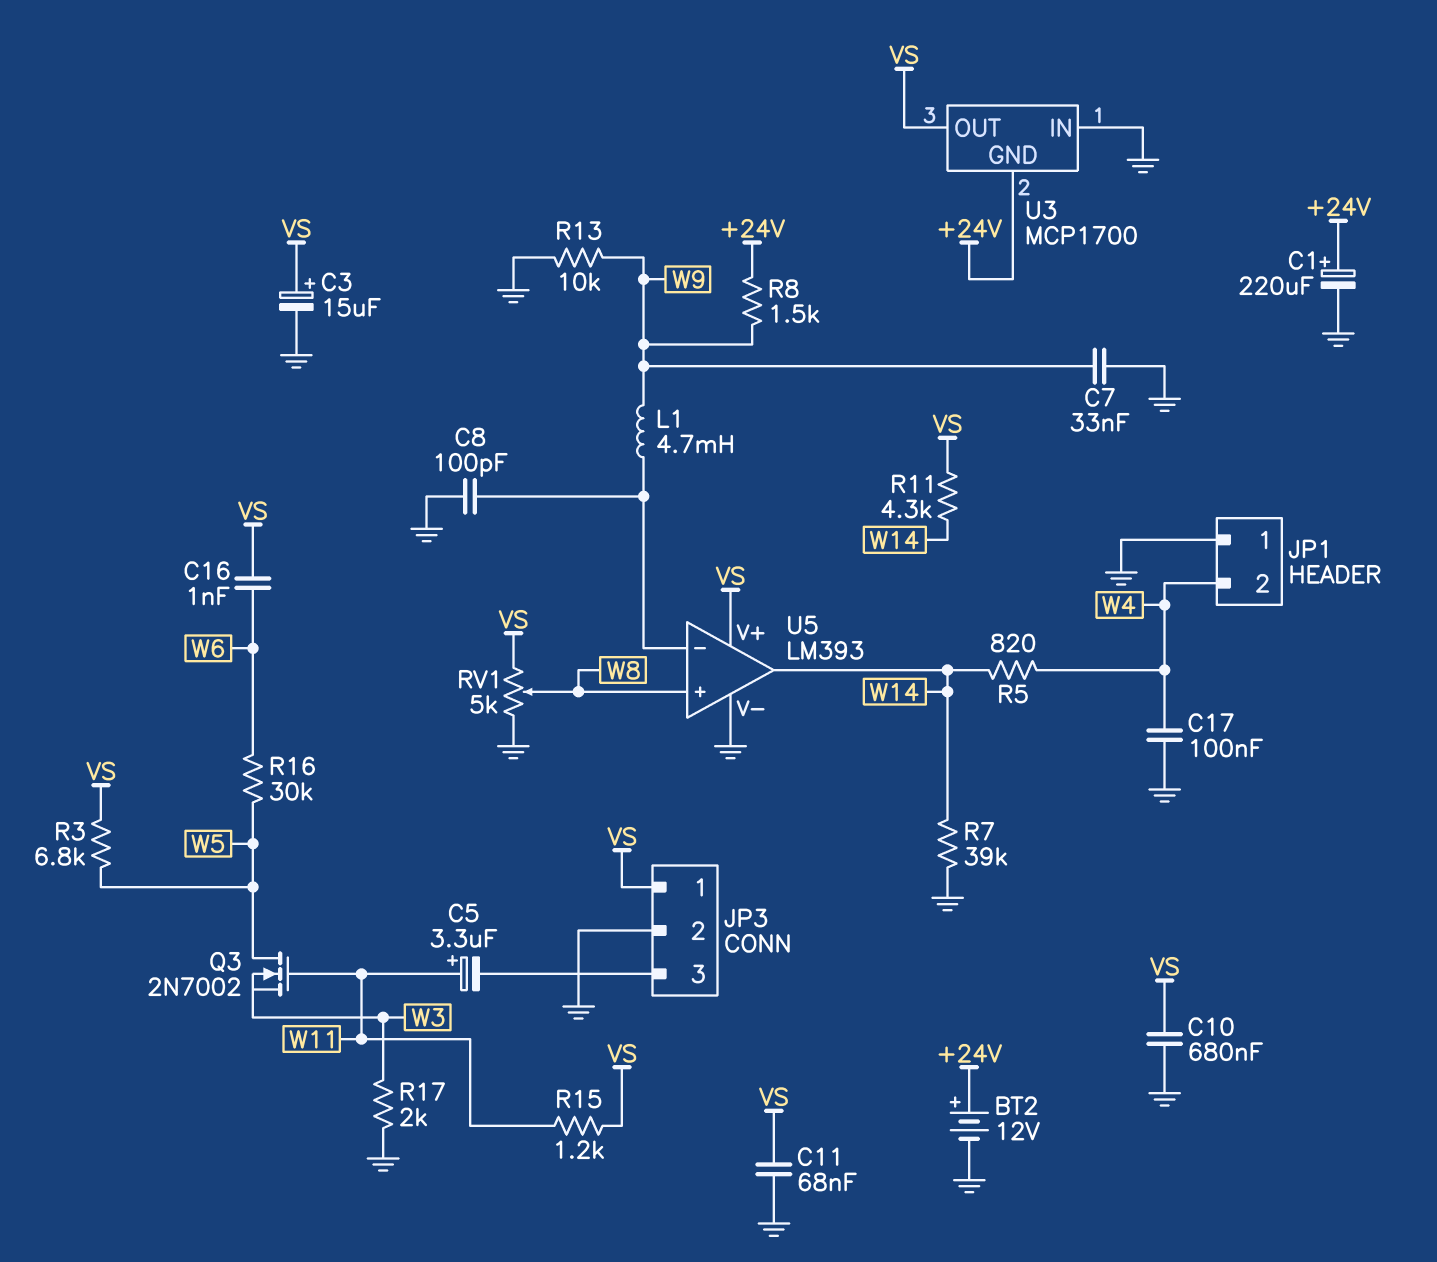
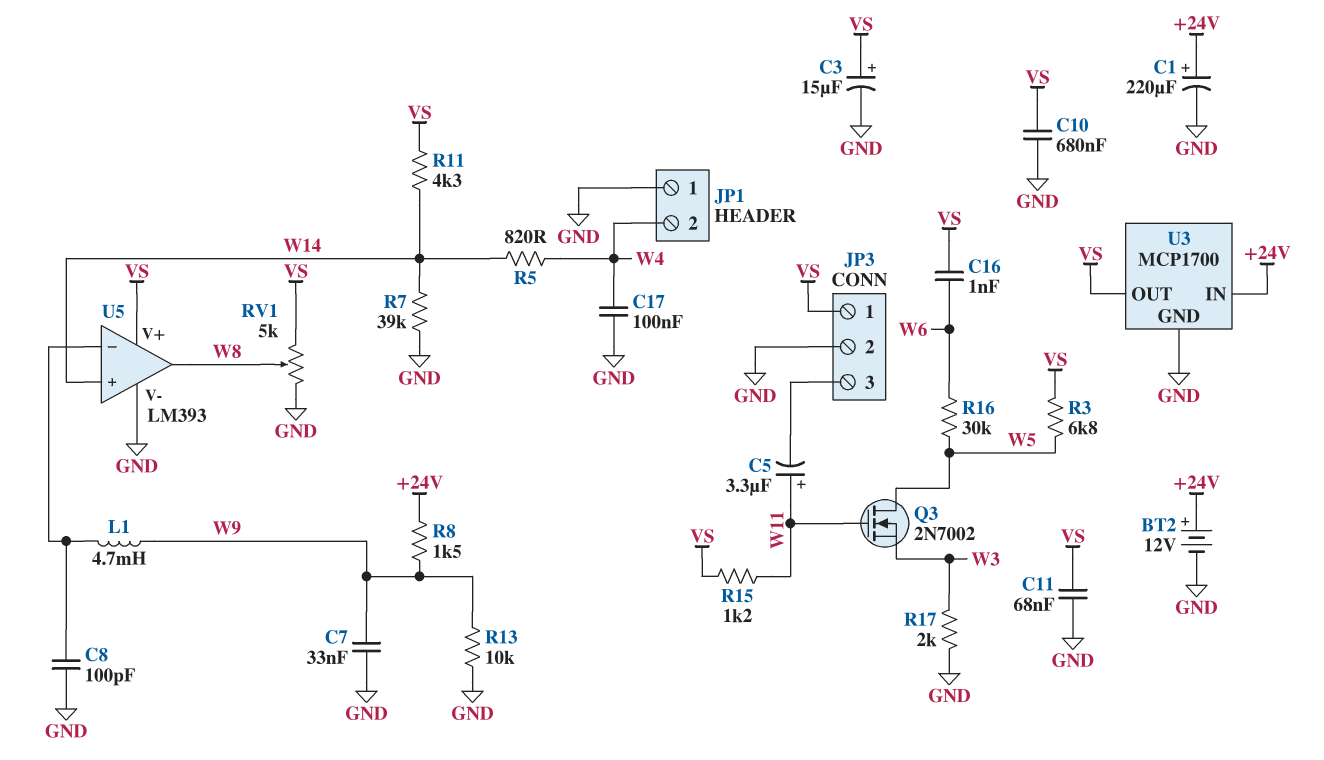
U3 pin GND: +24V -> GND
U3 pin IN: GND -> +24V
U5 pin in+: W8 -> W14
U5 pin out: W14 -> W8

